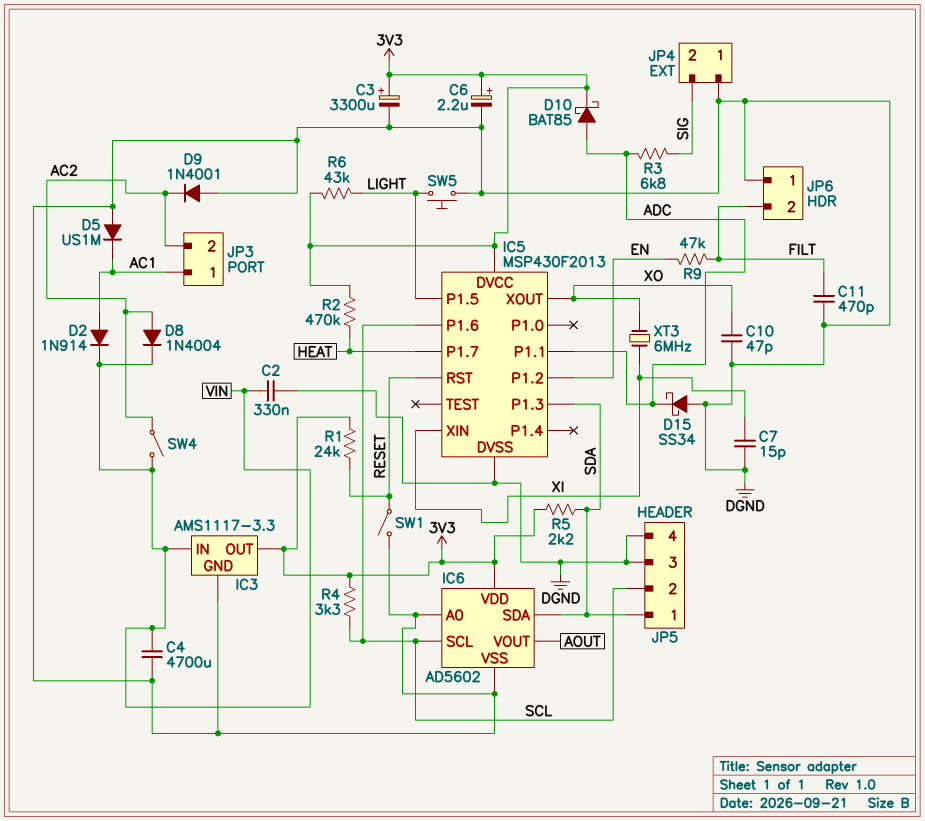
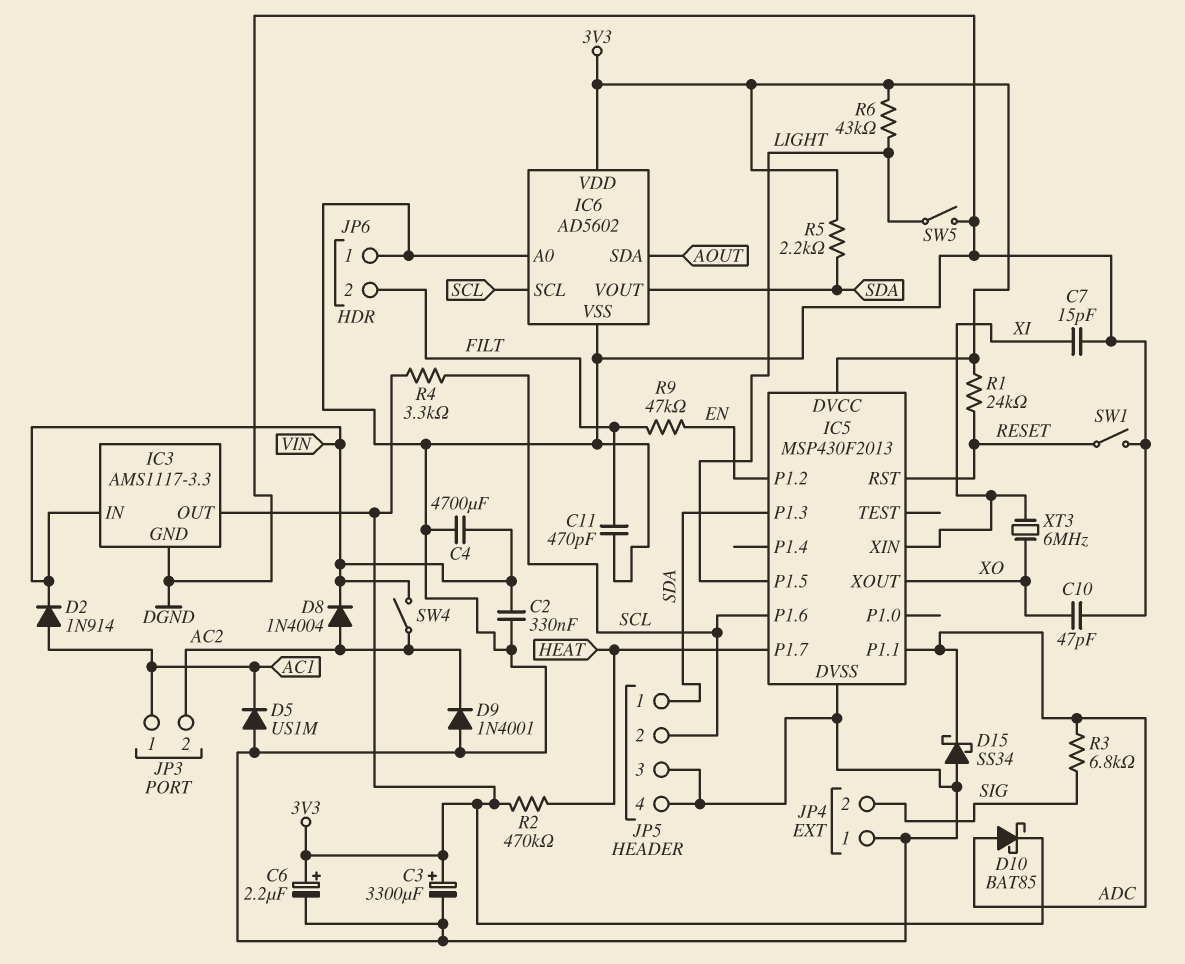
IC6 pin SDA: SDA -> AOUT
IC6 pin VOUT: AOUT -> SDA
SW5: button (DGND, LIGHT) -> switch (DGND, LIGHT)

